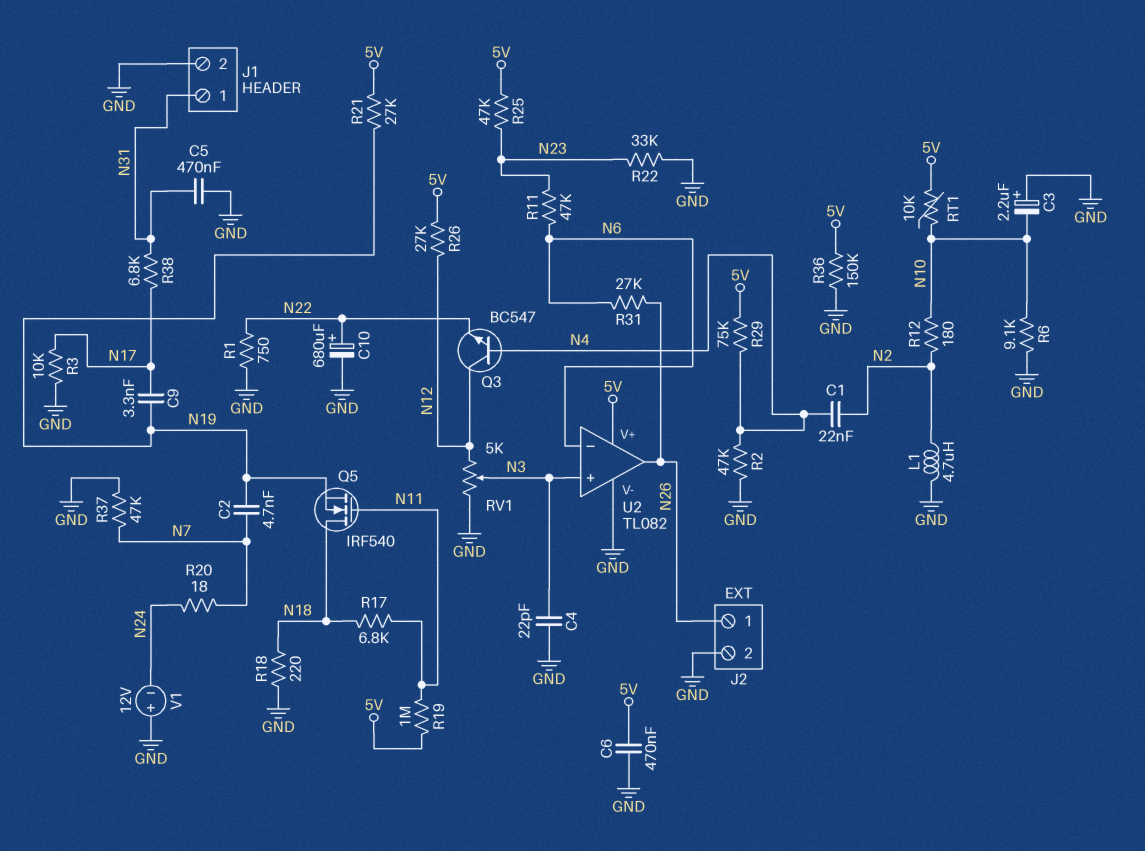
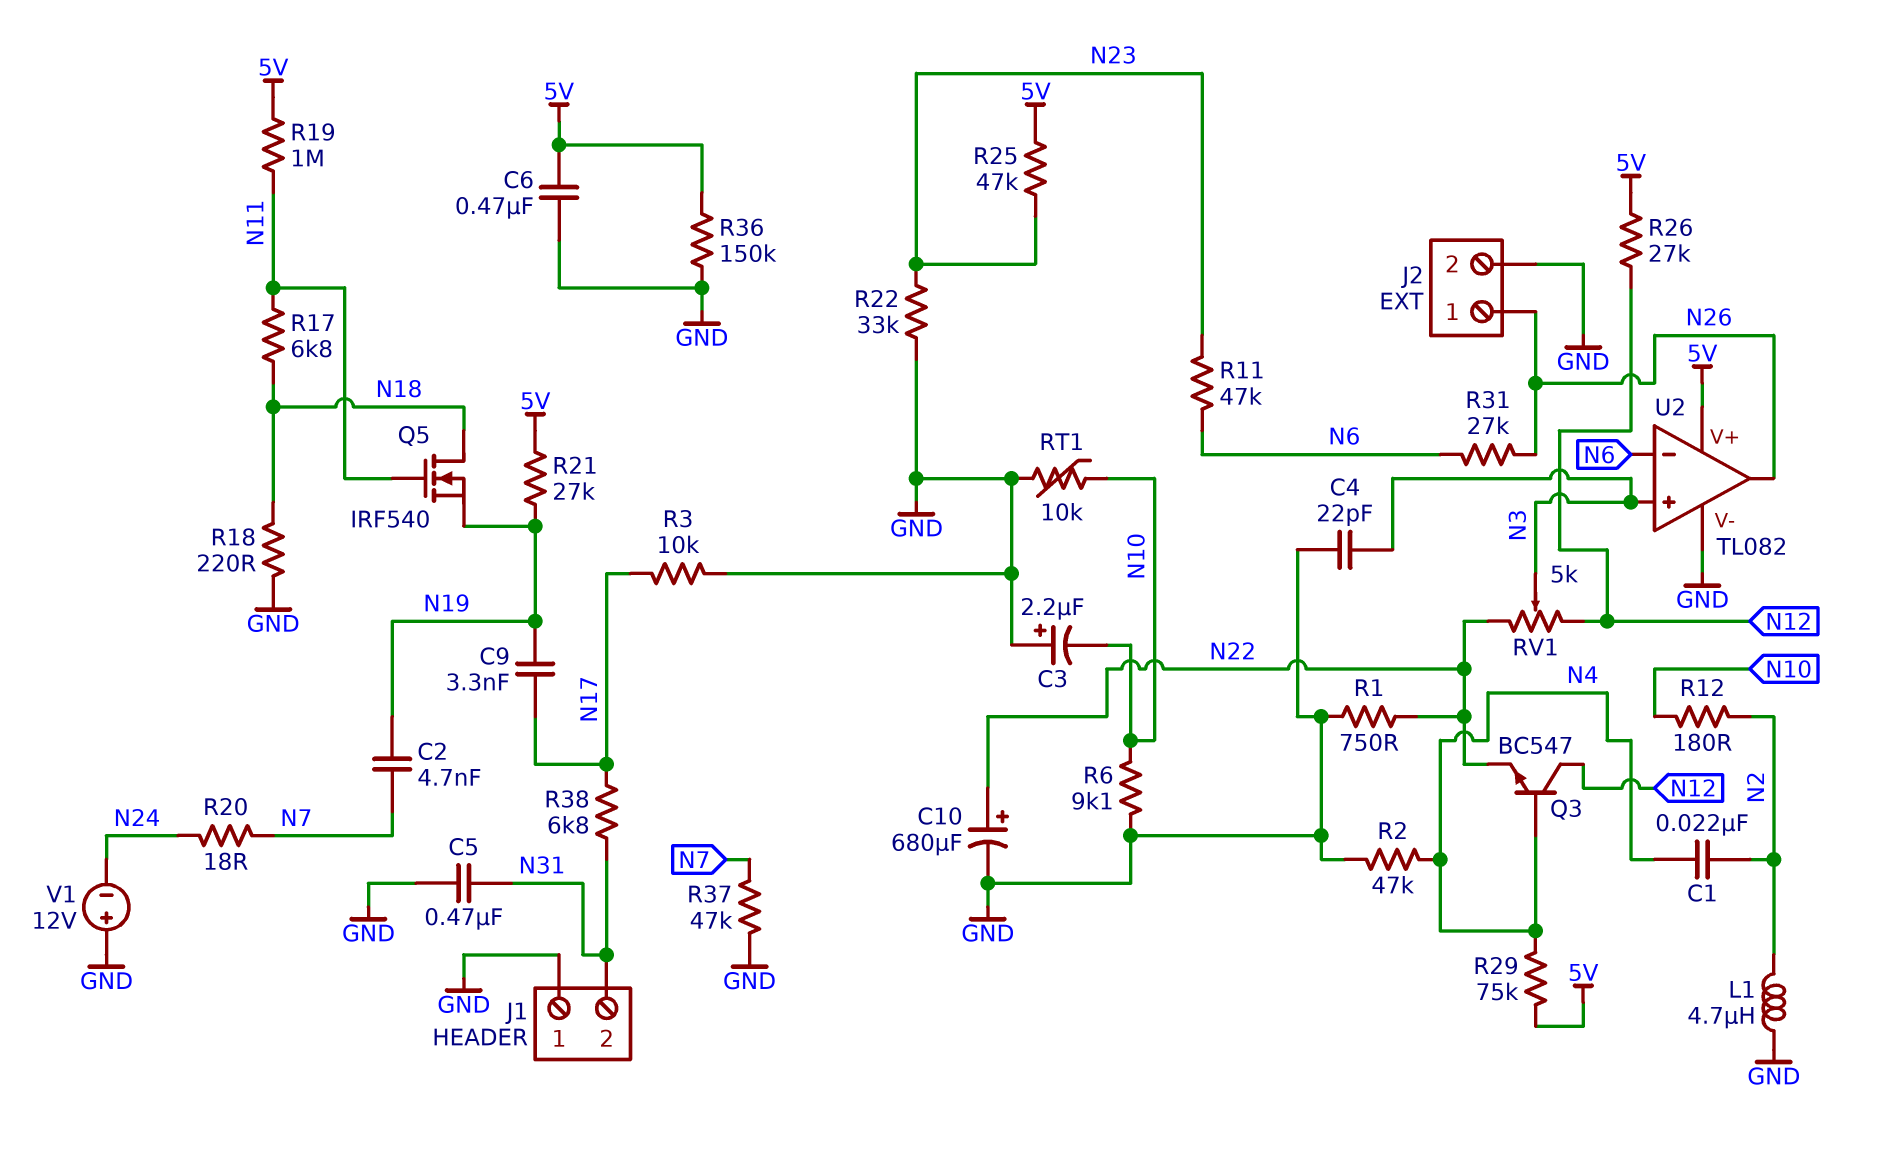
J1 pin 1: N31 -> GND
J1 pin 2: GND -> N31
RT1: 10k (5V, N10) -> 10k (GND, N10)
RV1: 5k (GND, N12, wiper N3) -> 5k (N12, N22, wiper N3)

